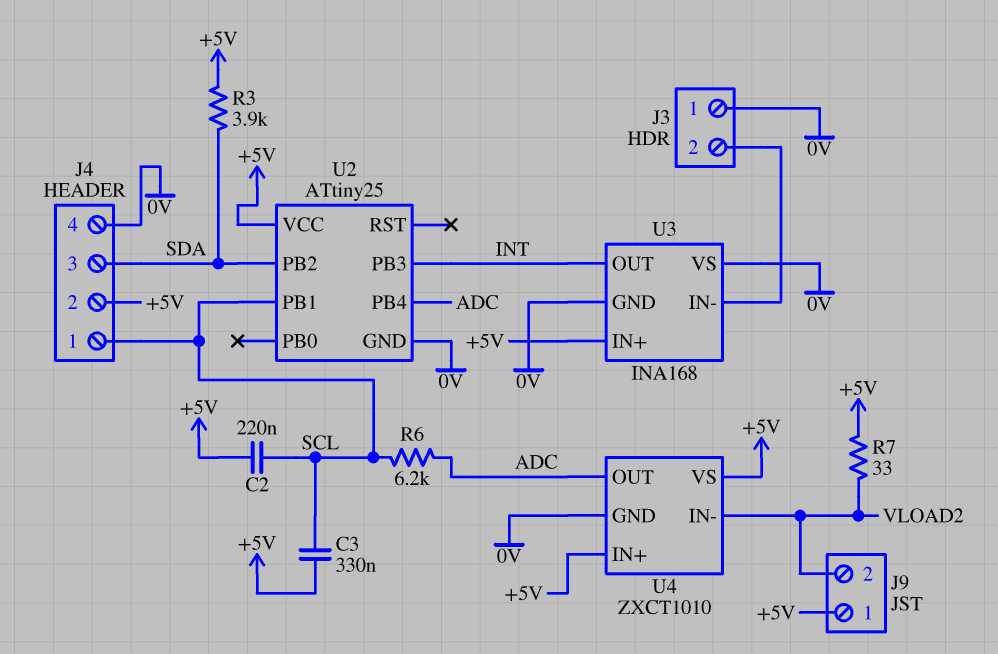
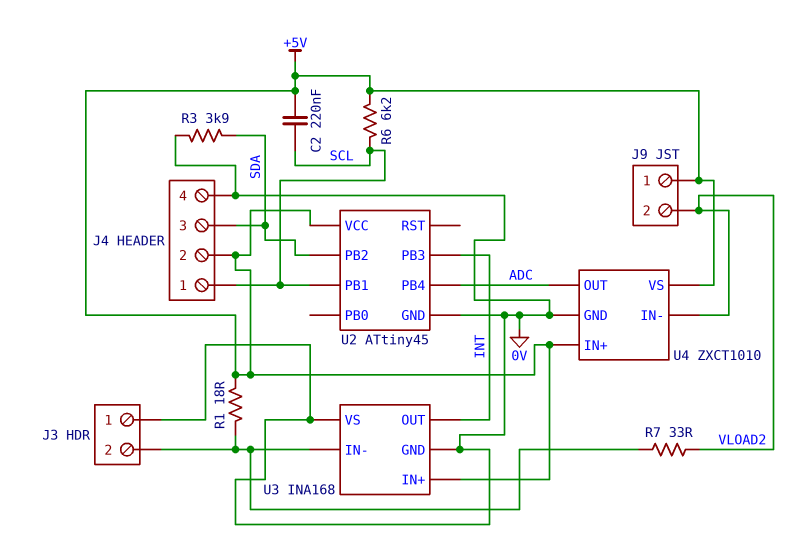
C3: 330nF (+5V, SCL) -> none
R1: none -> 18 (+5V, J3/2)
R3: 3.9k (+5V, SDA) -> 3.9k (0V, SDA)
R6: 6.2k (ADC, SCL) -> 6.2k (+5V, SCL)
R7: 33 (+5V, VLOAD2) -> 33 (J3/2, VLOAD2)
U2: ATtiny25 -> ATtiny45

